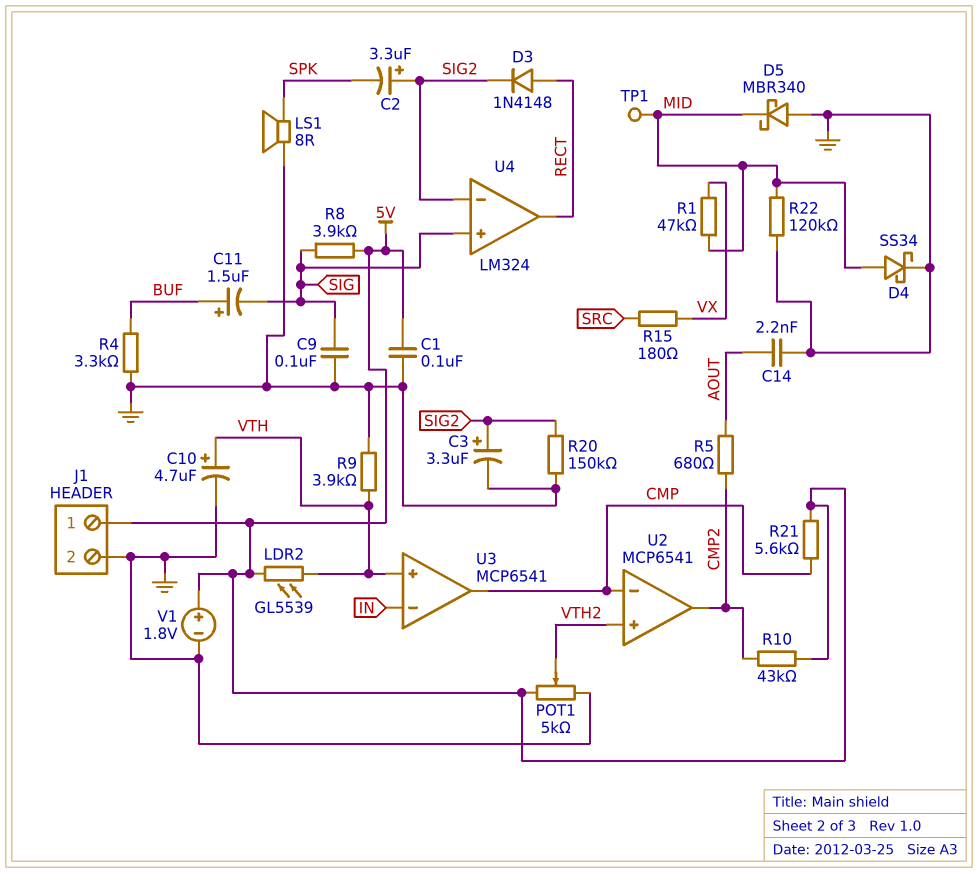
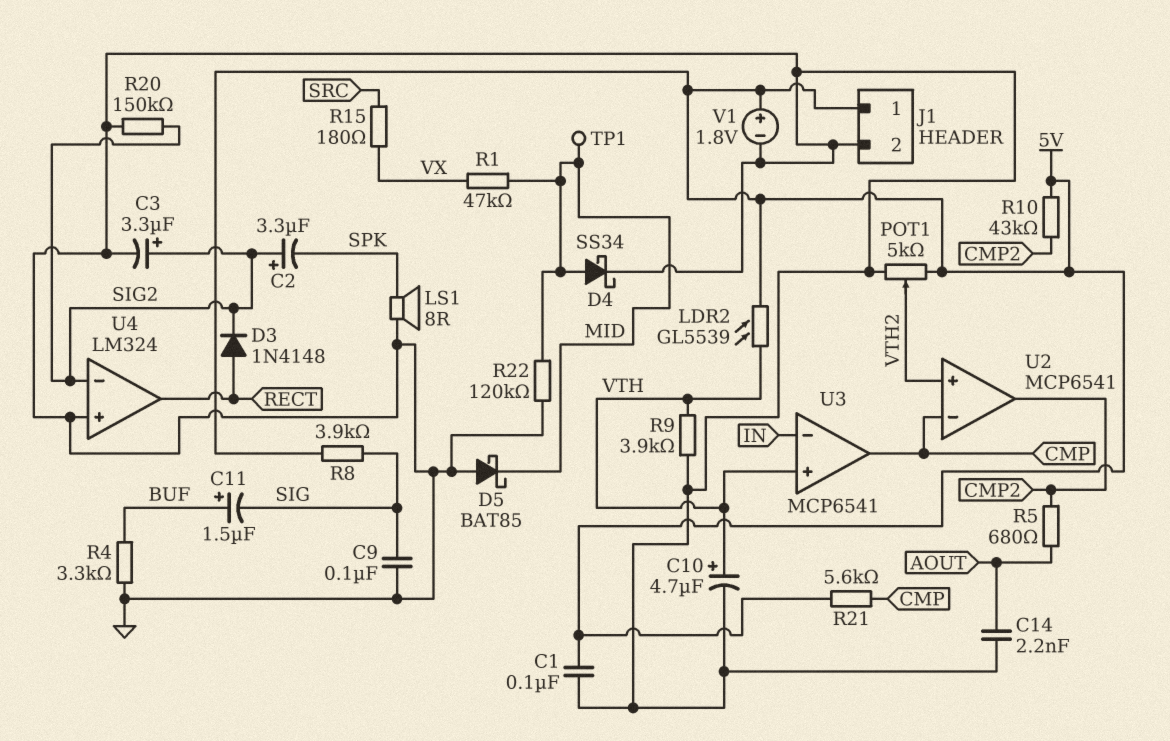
D5: schottky MBR340 (A GND, K MID) -> schottky BAT85 (A GND, K MID)
U4 pin in+: SIG -> GND

